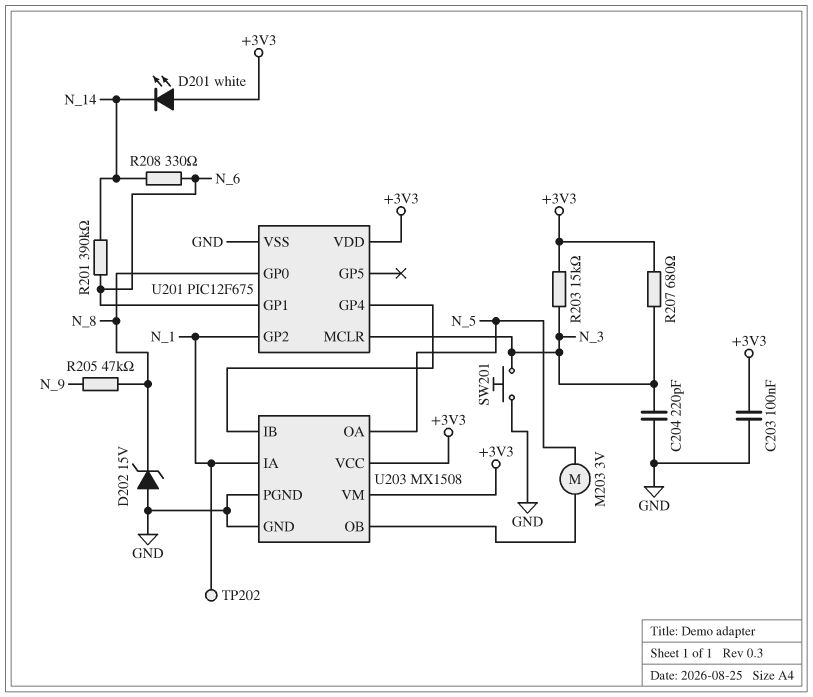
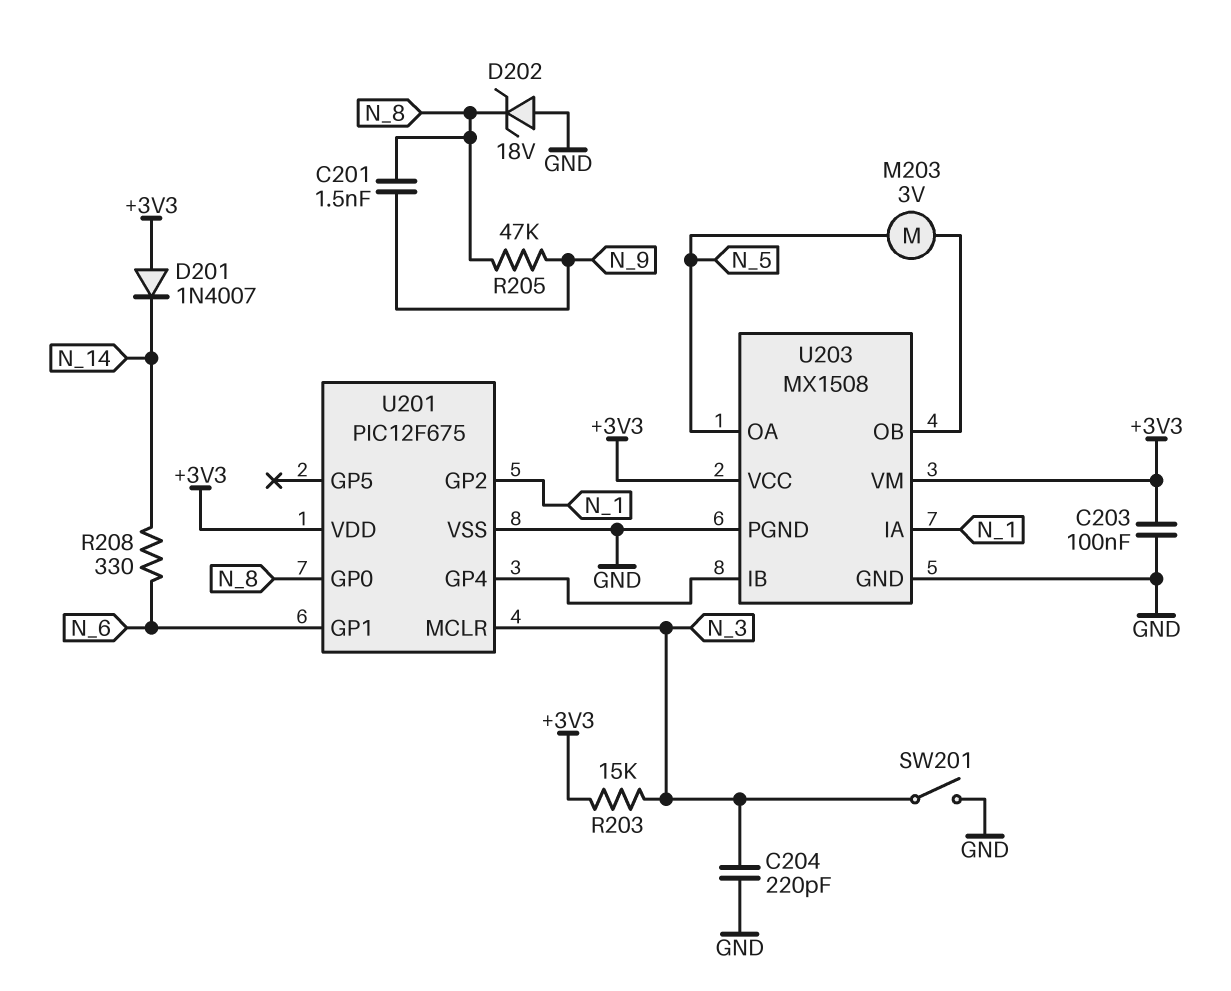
C201: none -> 1.5nF (N_8, N_9)
D201: LED white (A +3V3, K N_14) -> diode 1N4007 (A +3V3, K N_14)
D202: zener 15V (A GND, K N_8) -> zener 18V (A GND, K N_8)
R201: 390k (N_6, N_14) -> none
R207: 680 (+3V3, N_3) -> none
SW201: button (GND, N_3) -> switch (GND, N_3)
TP202: test point (N_1) -> none

